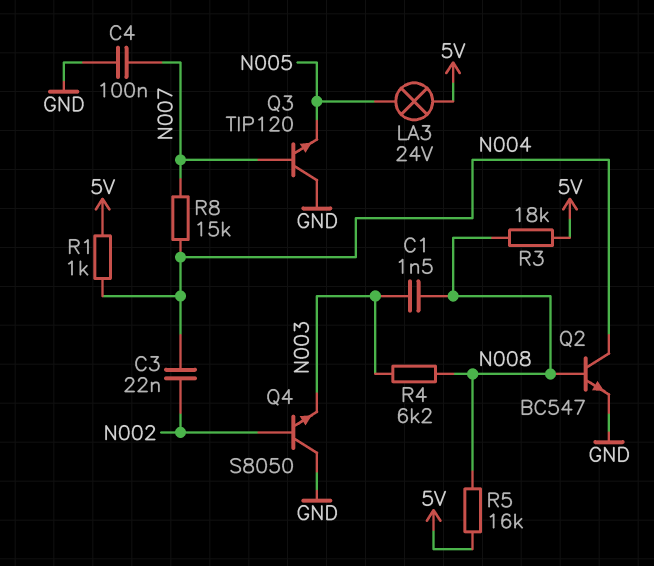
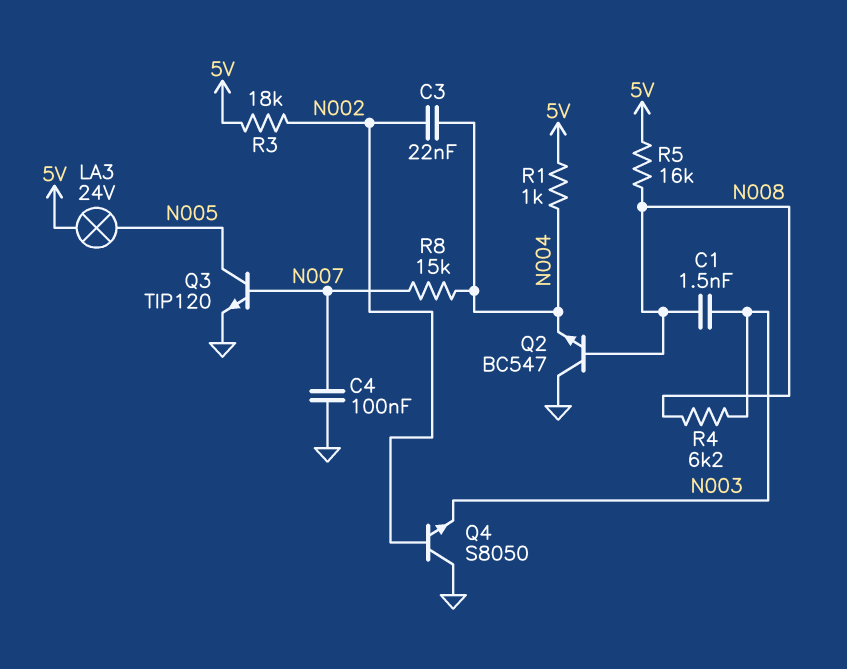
Q2: NPN BC547 (B N008, C N004, E GND) -> NPN BC547 (B N008, C GND, E N004)
Q3: NPN TIP120 (B N007, C GND, E N005) -> NPN TIP120 (B N007, C N005, E GND)
R3: 18k (5V, N008) -> 18k (5V, N002)

